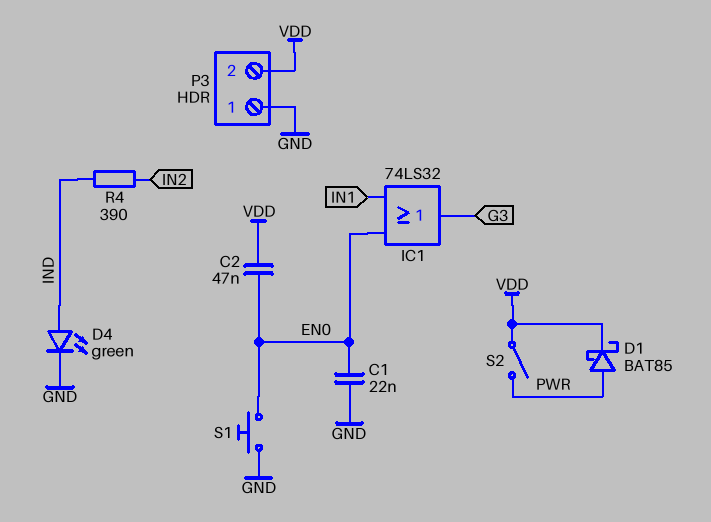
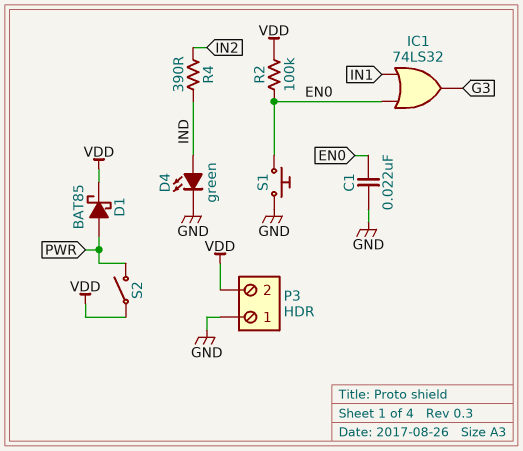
C2: 47nF (EN0, VDD) -> none
R2: none -> 100k (EN0, VDD)

